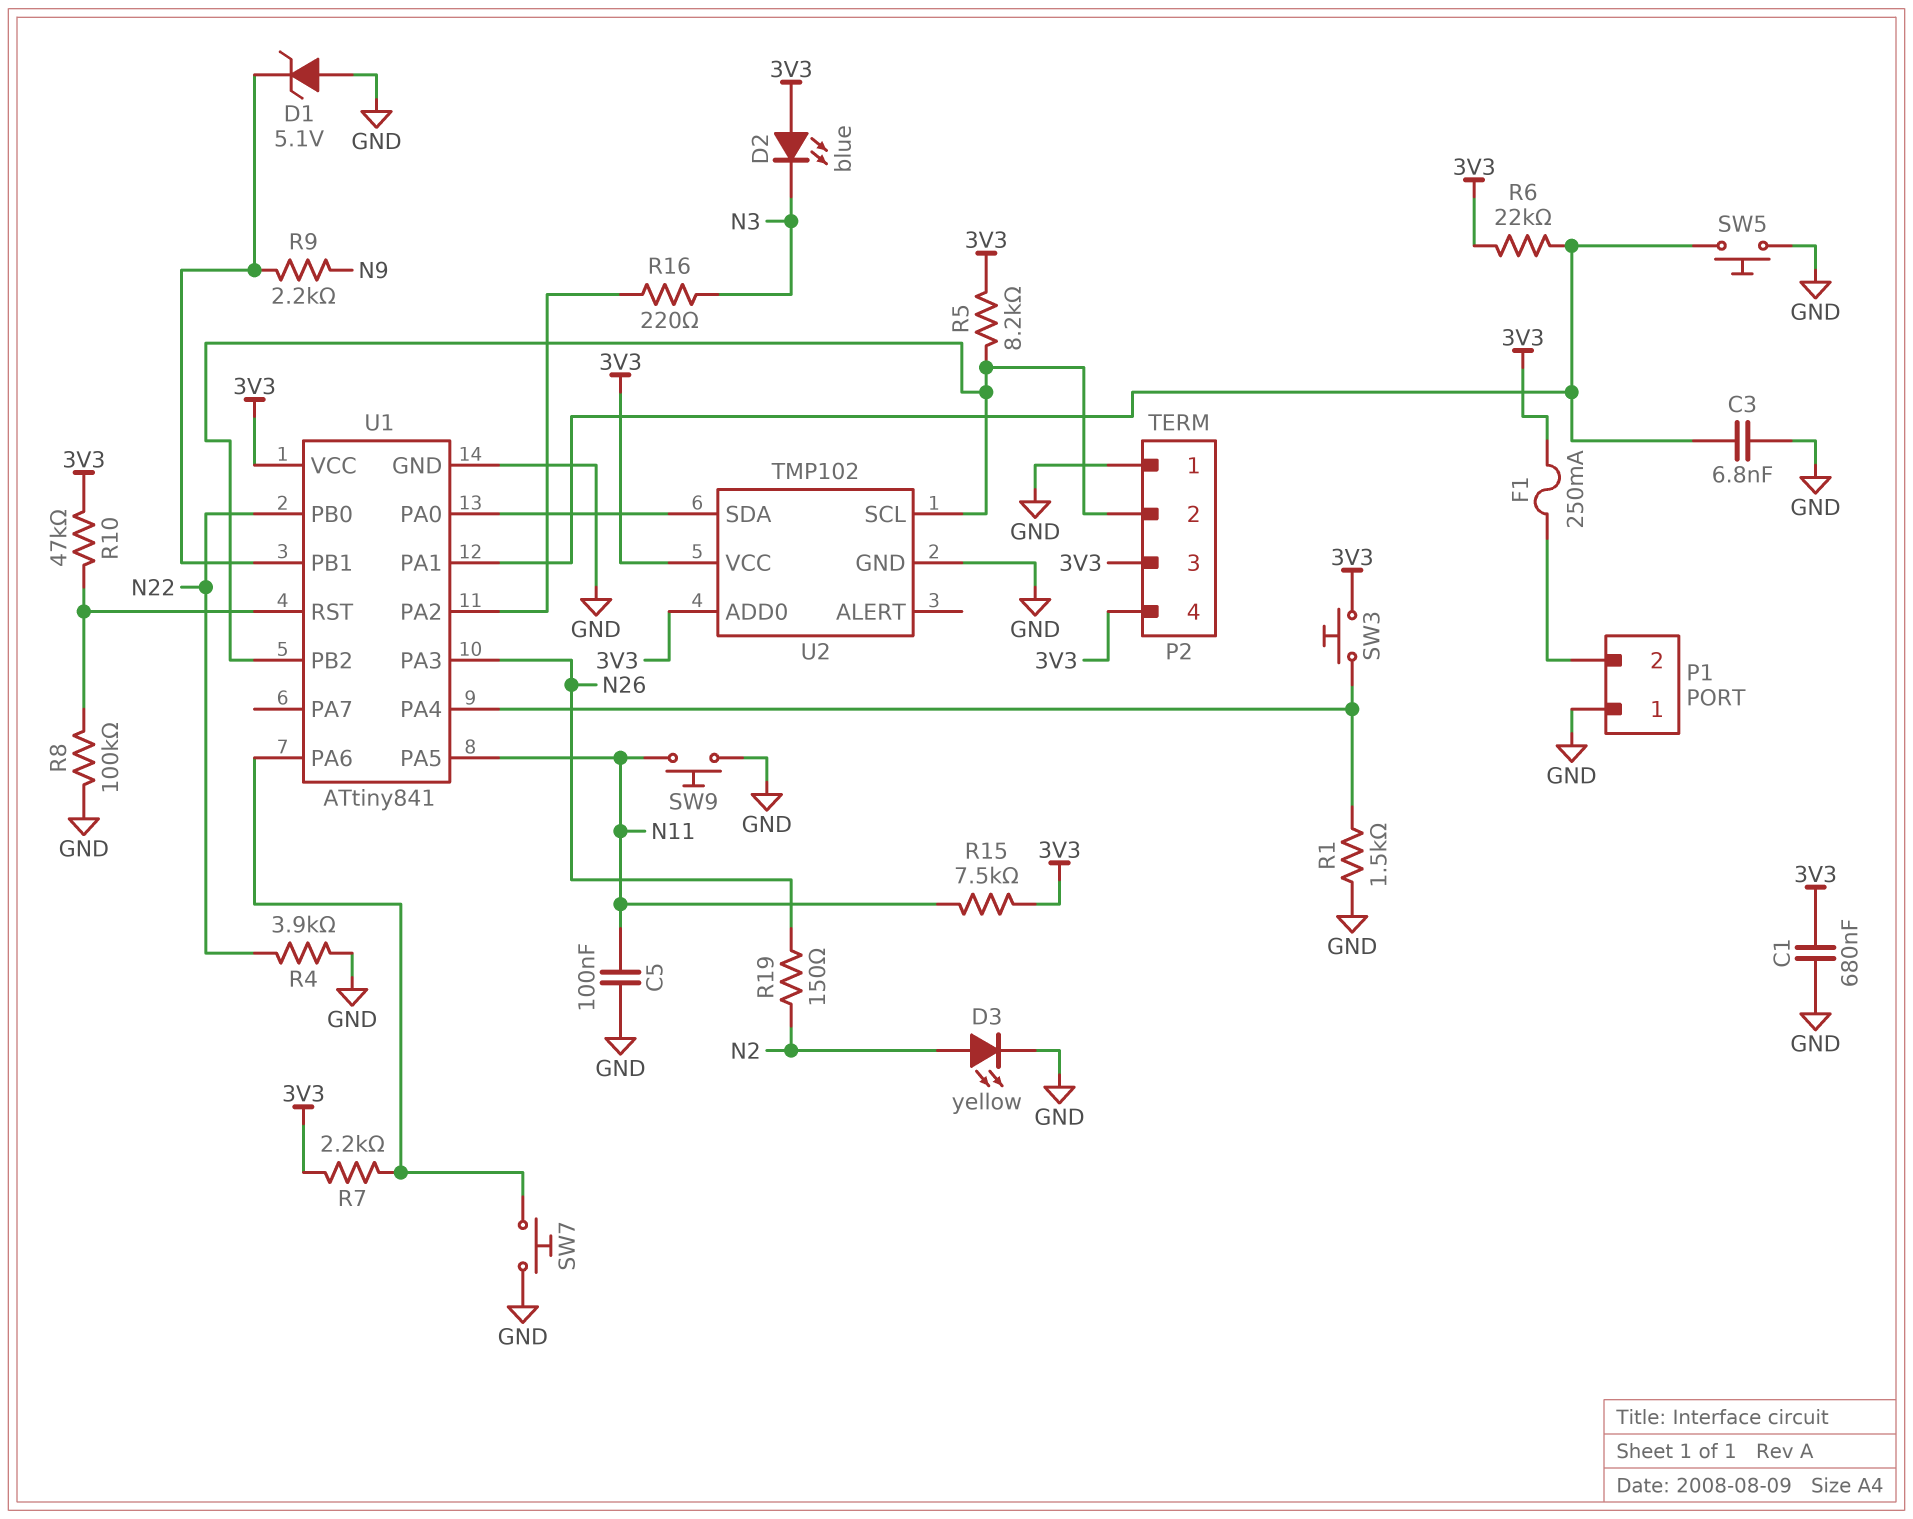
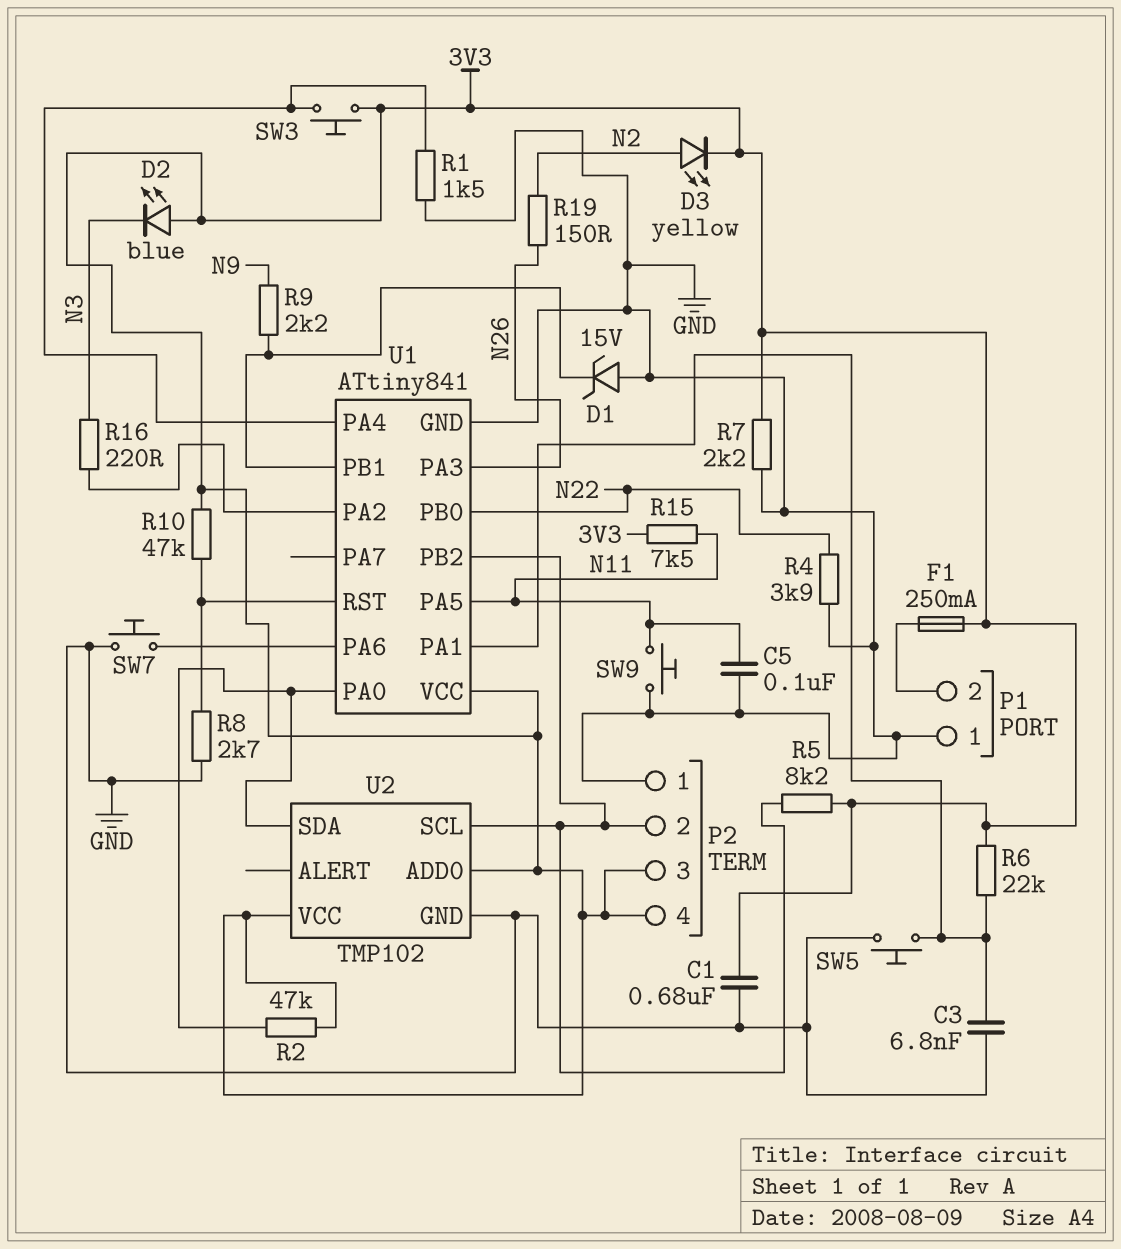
D1: zener 5.1V (A GND, K U1/PB1) -> zener 15V (A GND, K U1/PB1)
D3: LED yellow (A N2, K GND) -> LED yellow (A N2, K 3V3)
R2: none -> 47k (3V3, U1/PA0)
R7: 2.2k (3V3, U1/PA6) -> 2.2k (3V3, GND)
R8: 100k (GND, U1/RST) -> 2.7k (GND, U1/RST)

